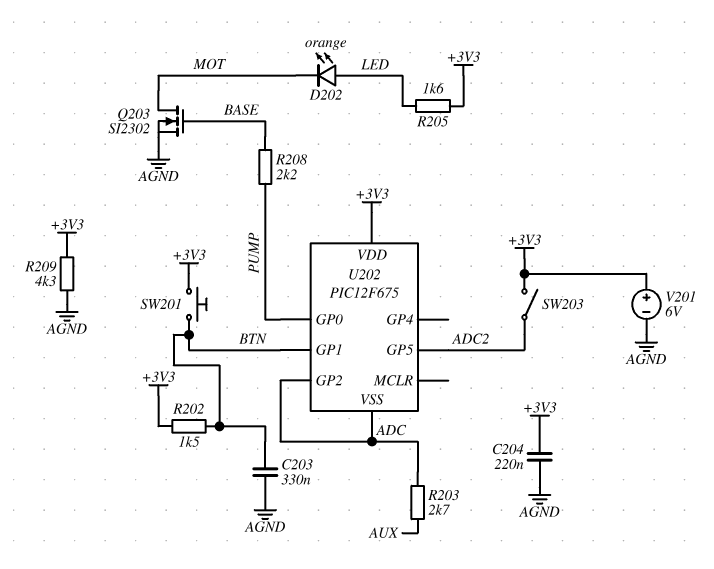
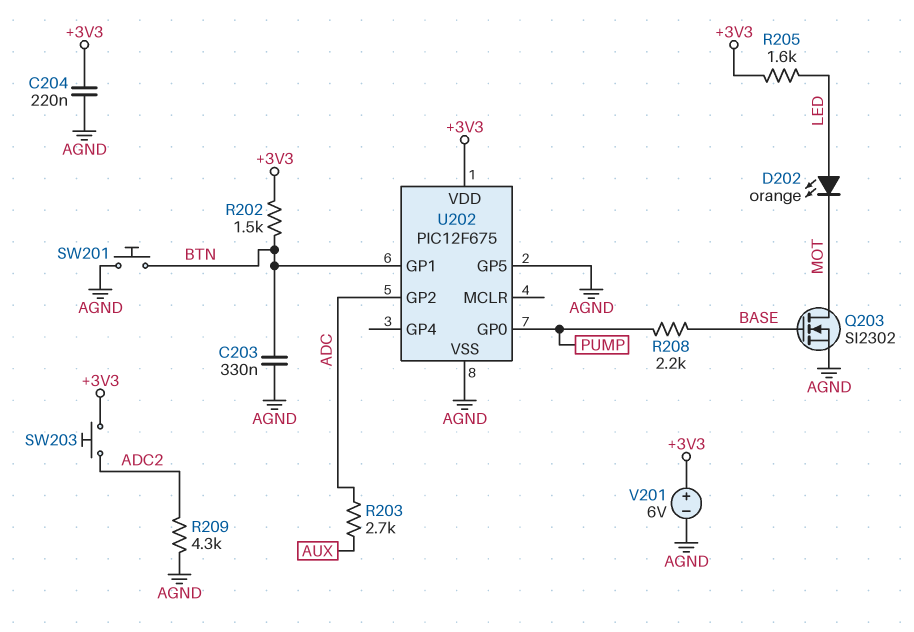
R209: 4.3k (+3V3, AGND) -> 4.3k (ADC2, AGND)
SW201: button (+3V3, BTN) -> button (AGND, BTN)
SW203: switch (+3V3, ADC2) -> button (+3V3, ADC2)
U202 pin GP5: ADC2 -> AGND
U202 pin VSS: ADC -> AGND

